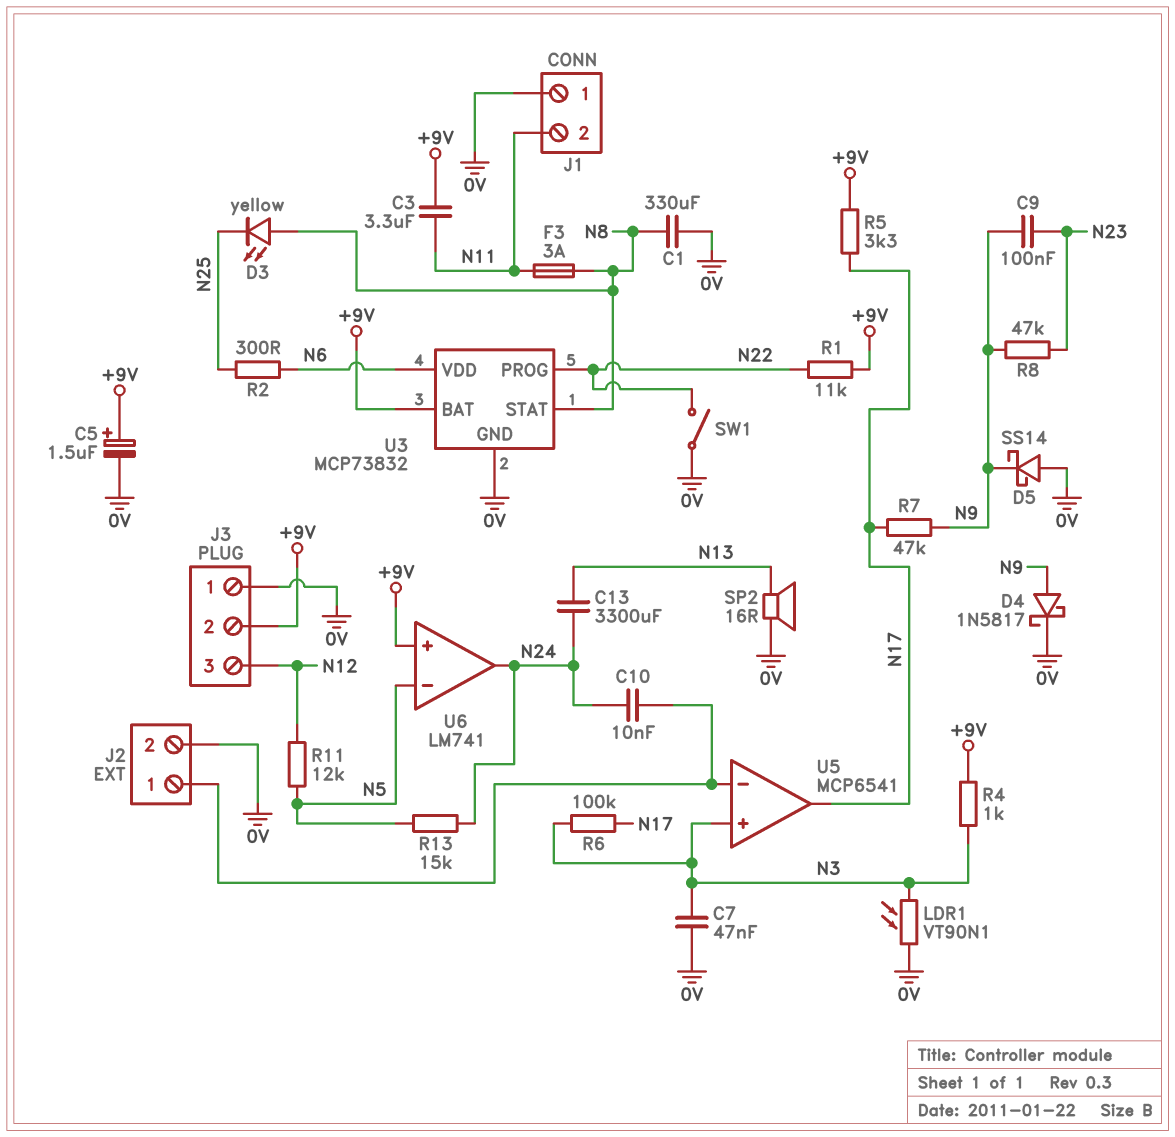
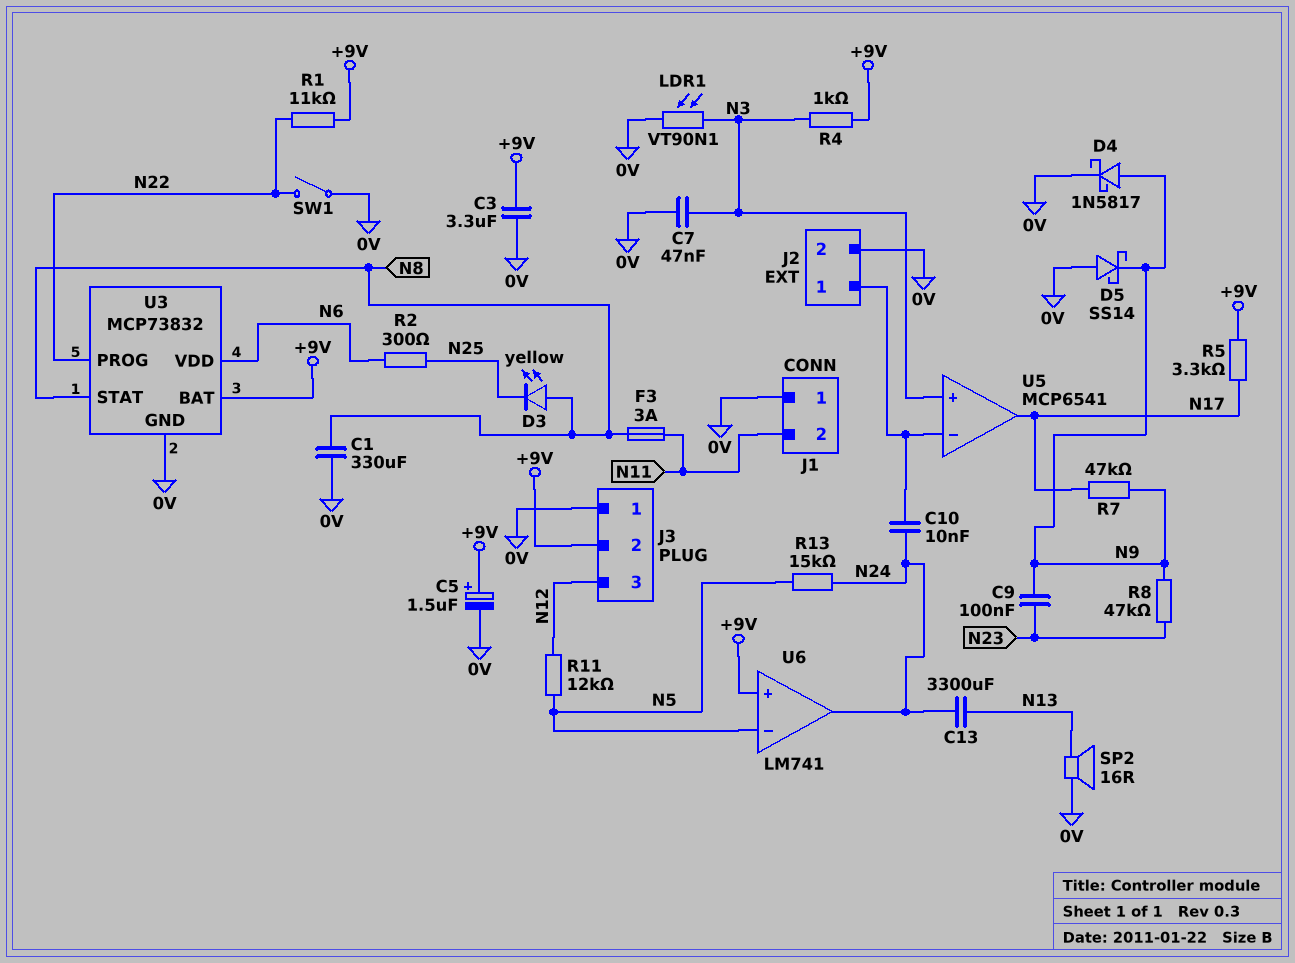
C3: 3.3uF (+9V, N11) -> 3.3uF (+9V, 0V)
R6: 100k (N3, N17) -> none

